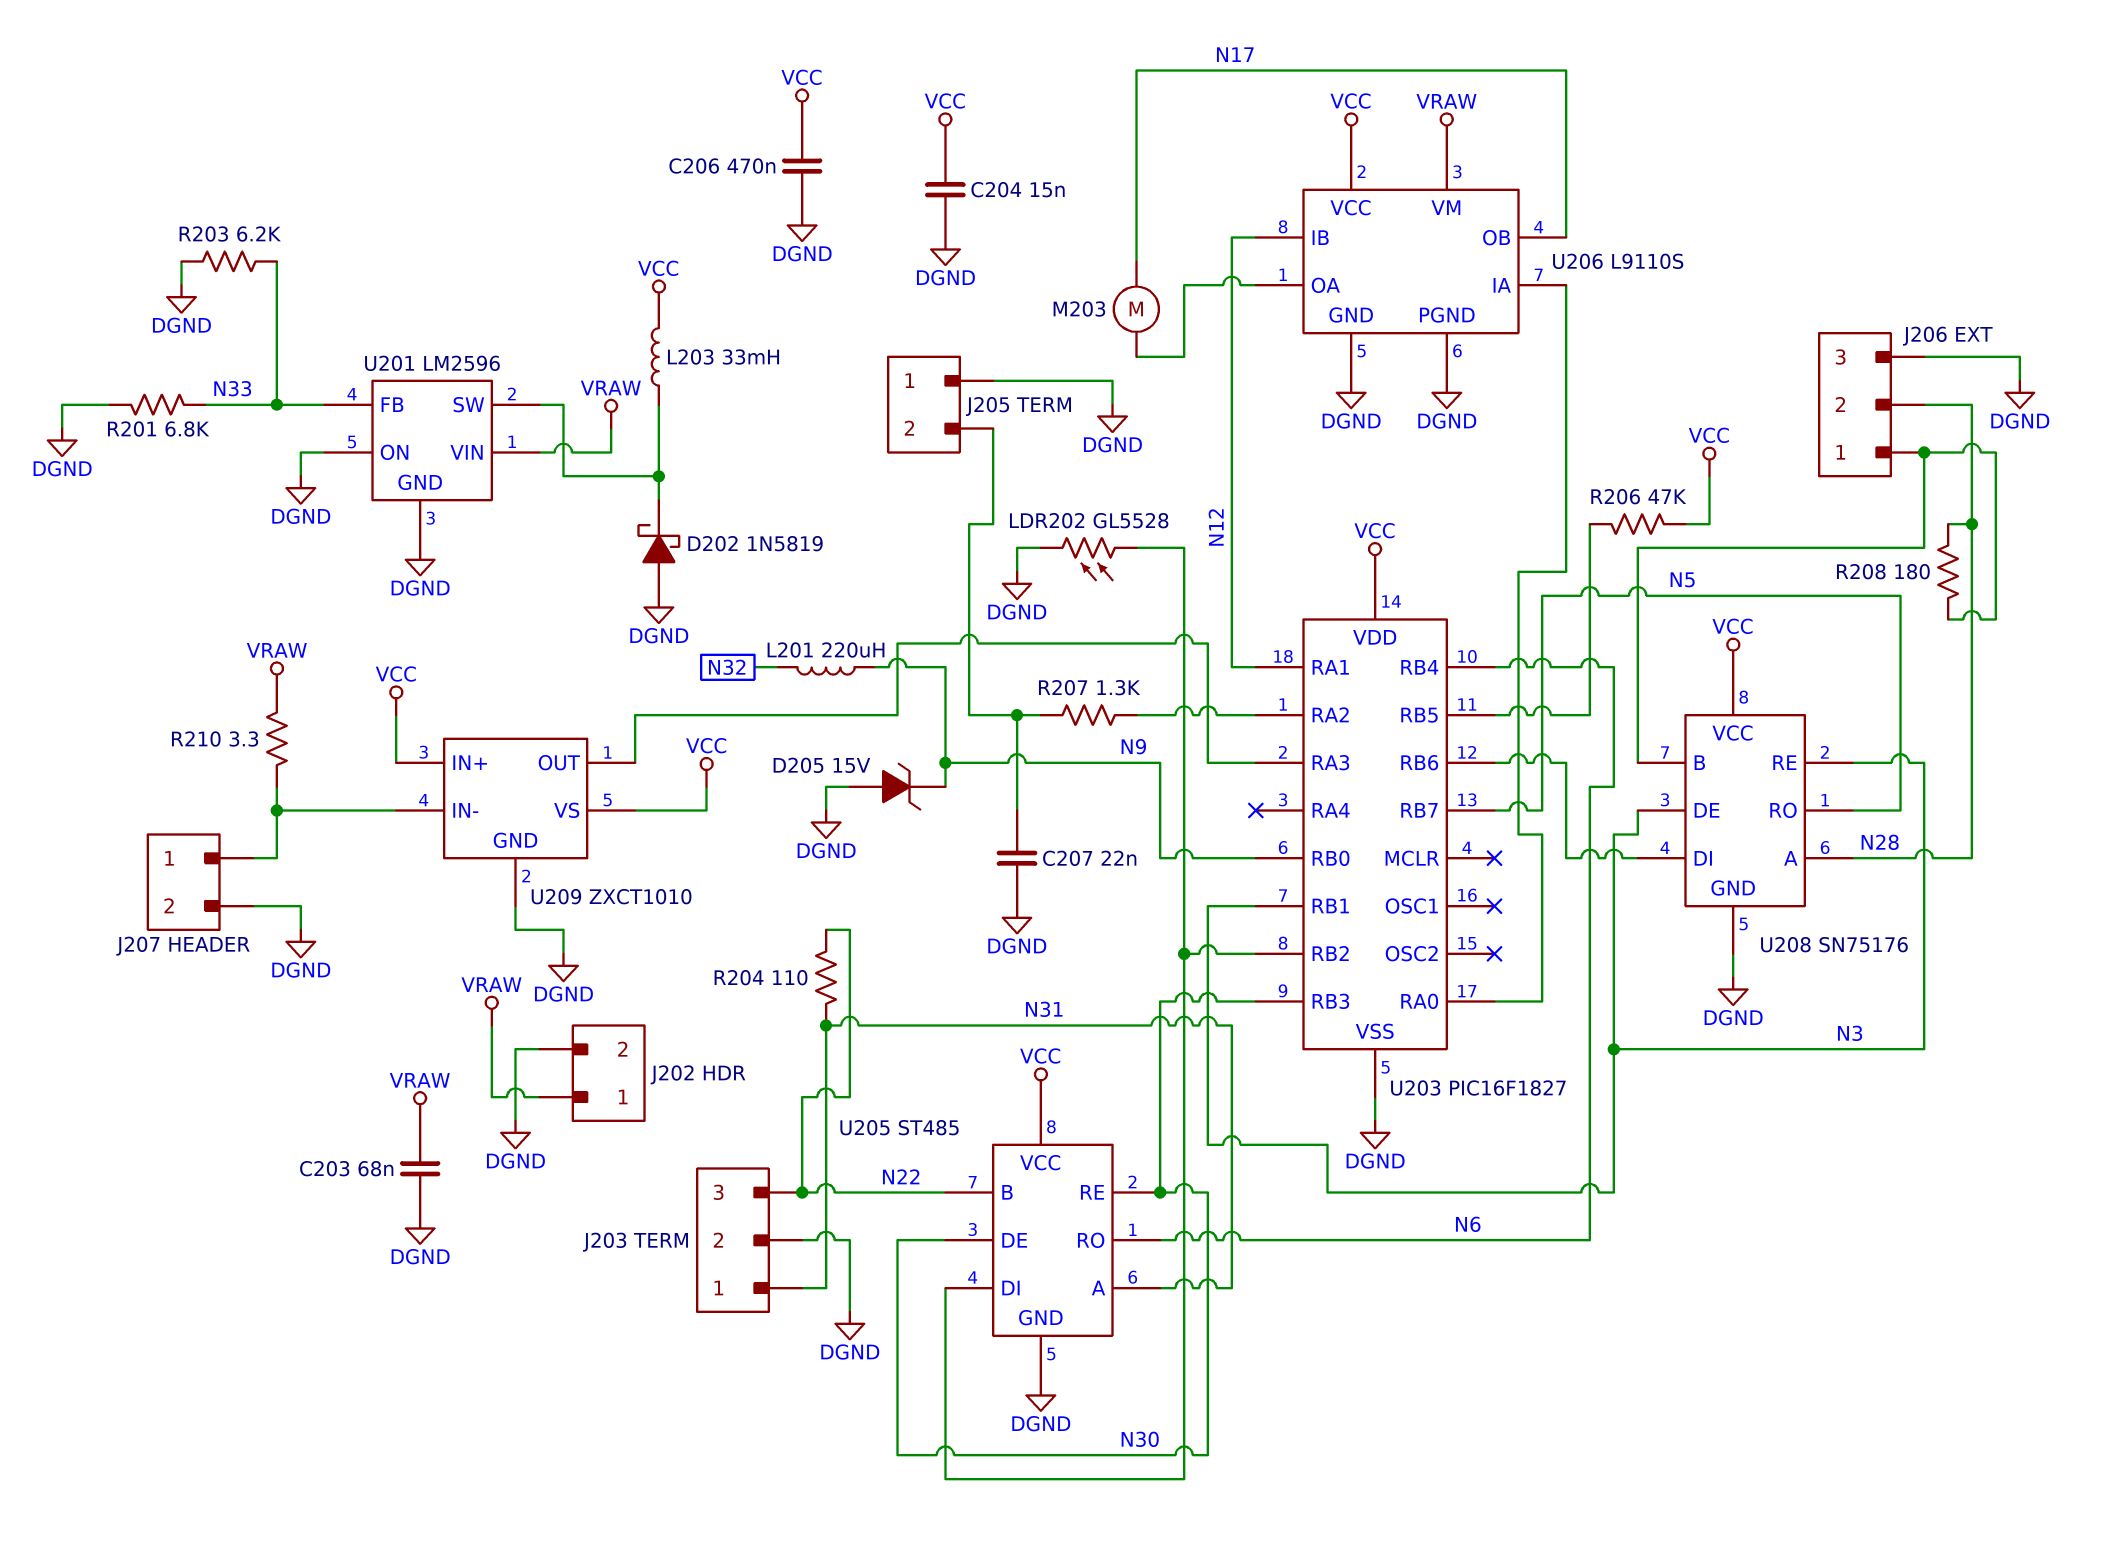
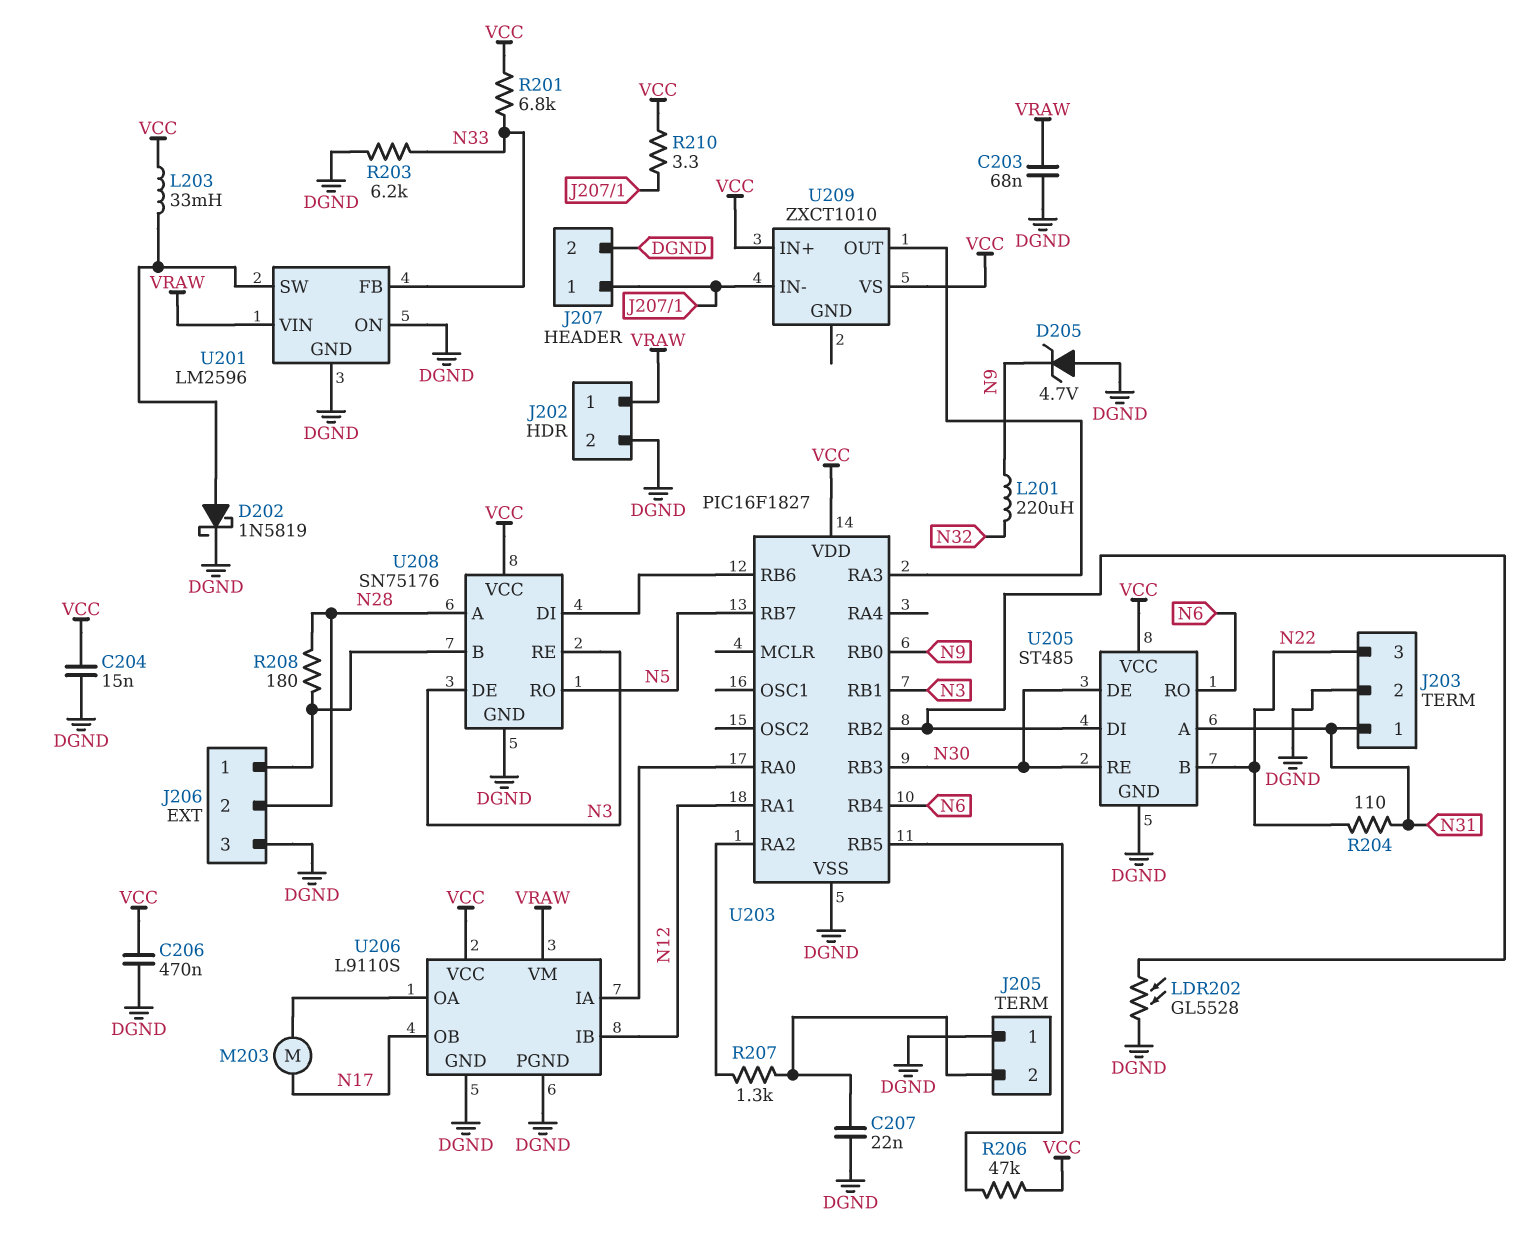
D202: schottky 1N5819 (A DGND, K U201/SW) -> schottky 1N5819 (A U201/SW, K DGND)
D205: zener 15V (A DGND, K N9) -> zener 4.7V (A DGND, K N9)
R201: 6.8k (DGND, N33) -> 6.8k (N33, VCC)
R210: 3.3 (J207/1, VRAW) -> 3.3 (J207/1, VCC)
U209 pin GND: DGND -> none

